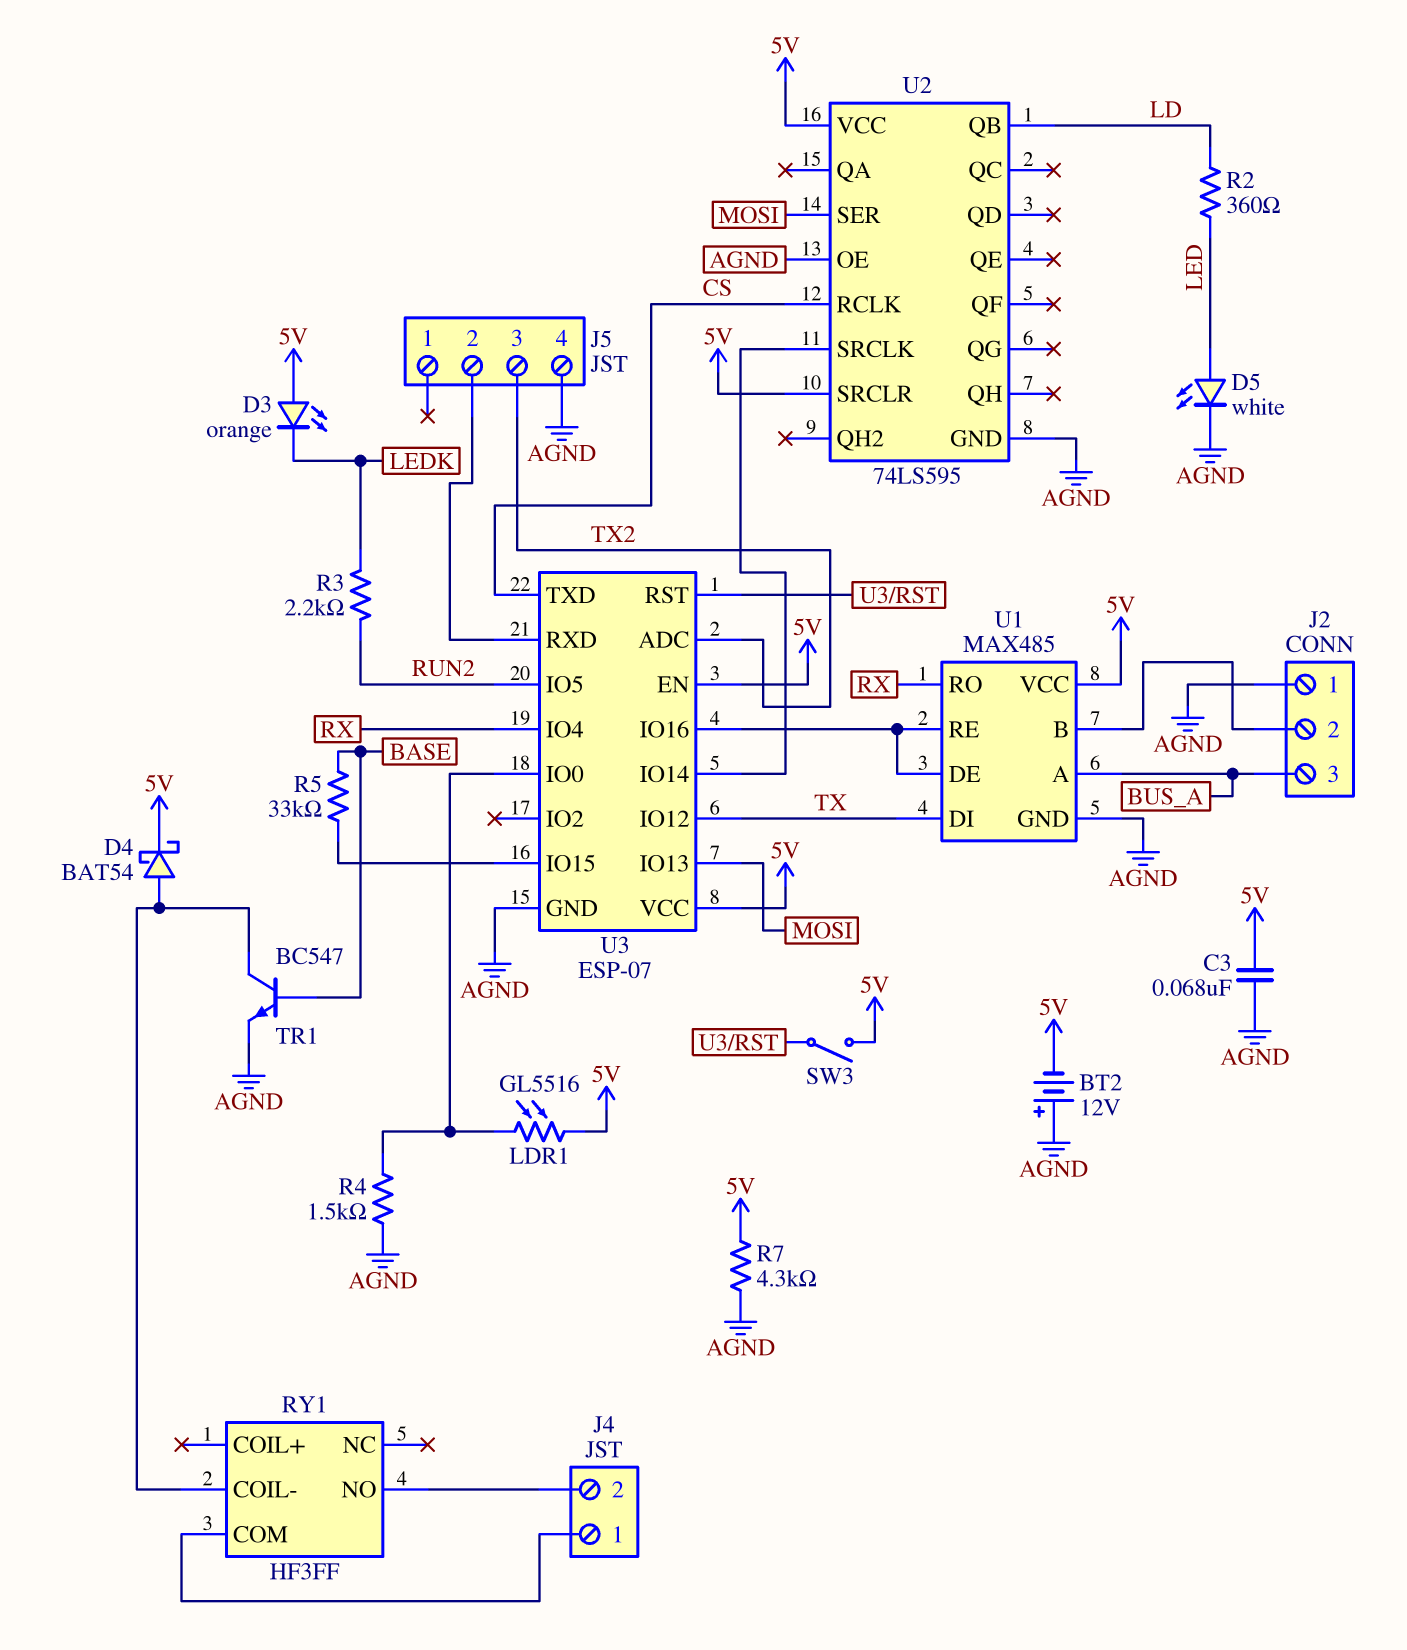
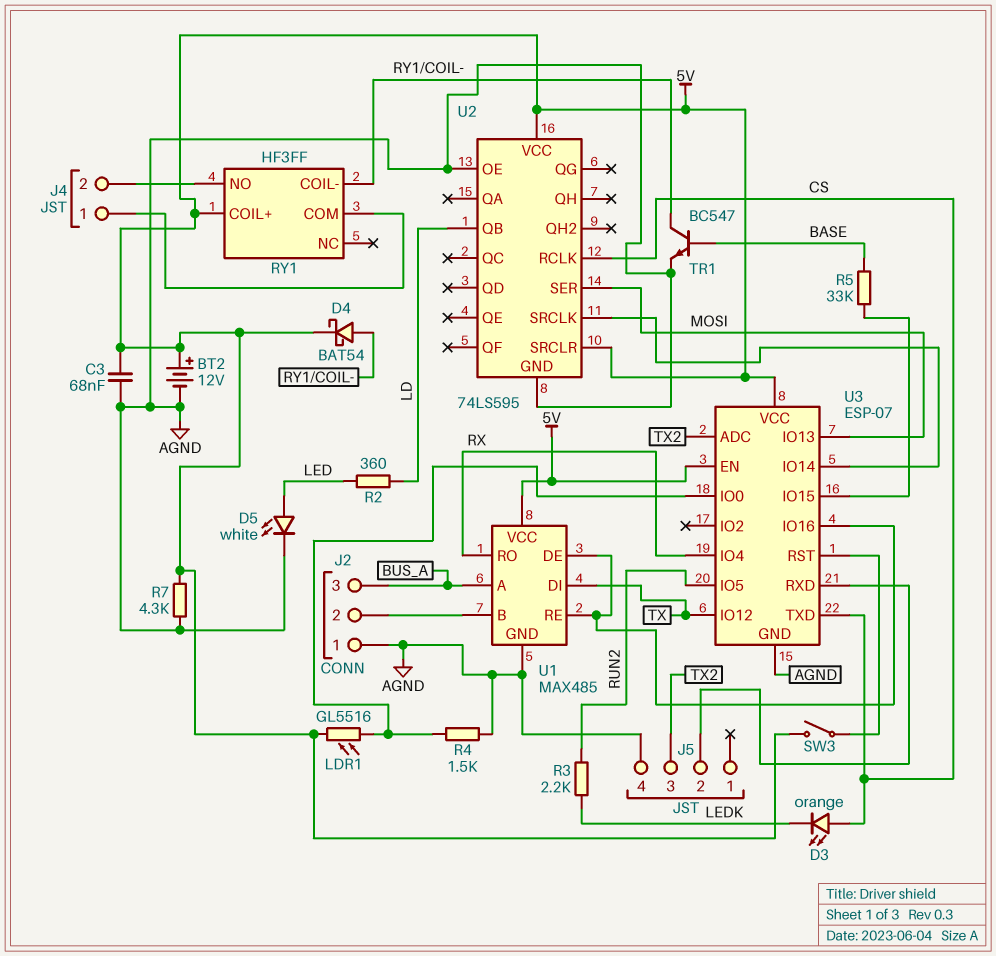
BT2: 12V (plus AGND, minus 5V) -> 12V (plus 5V, minus AGND)
D3: LED orange (A 5V, K LEDK) -> LED orange (A CS, K LEDK)
RY1 pin COIL+: none -> 5V

